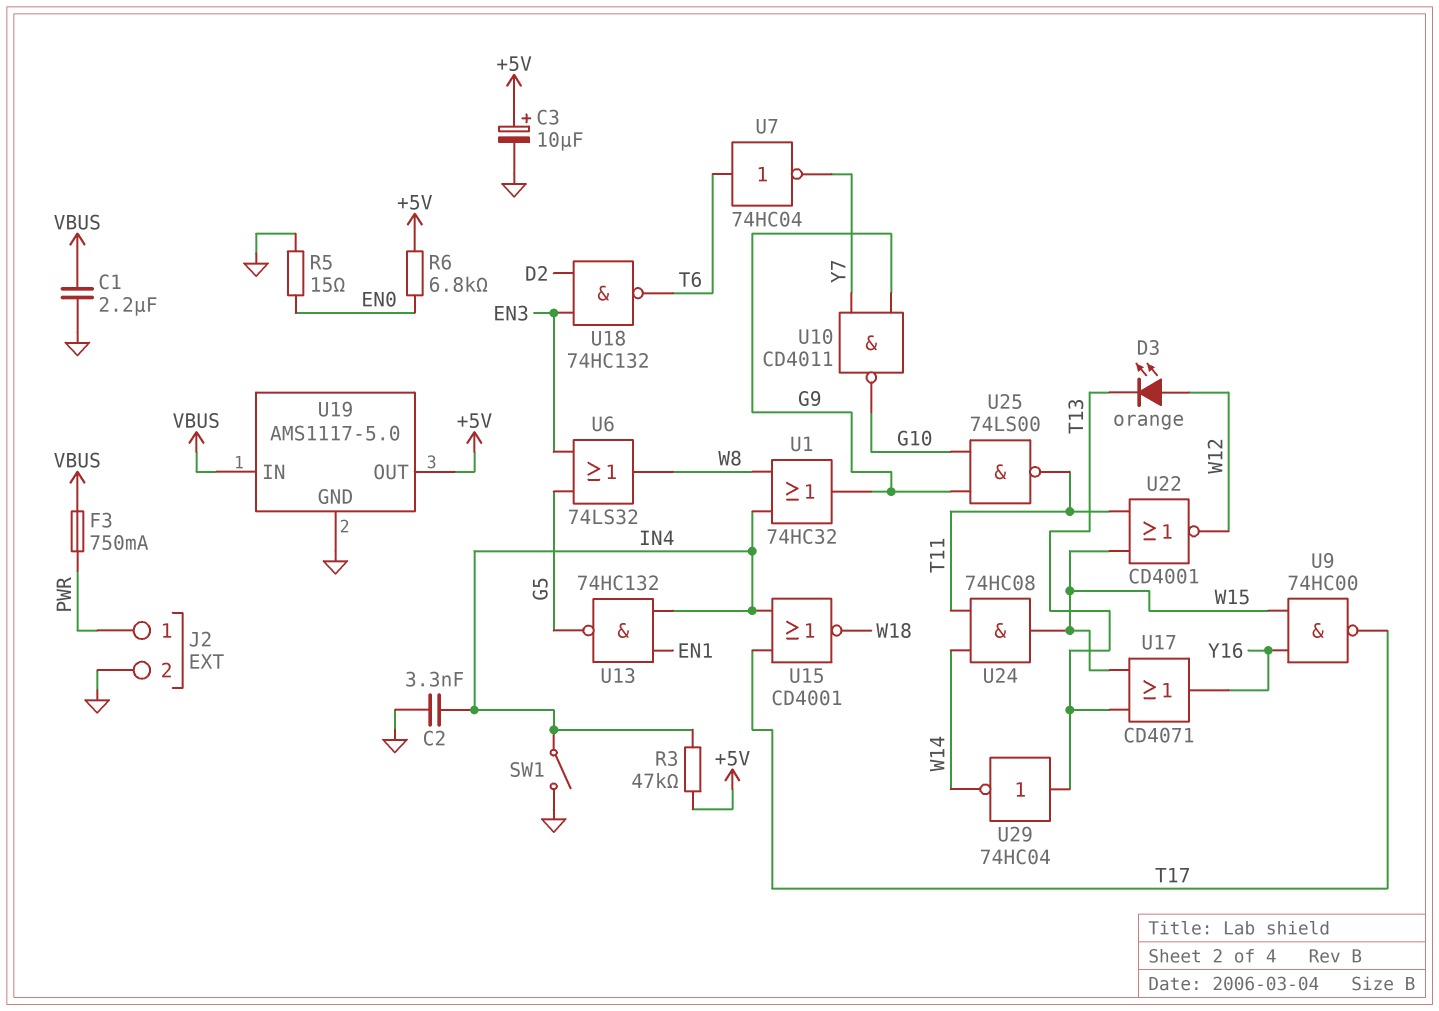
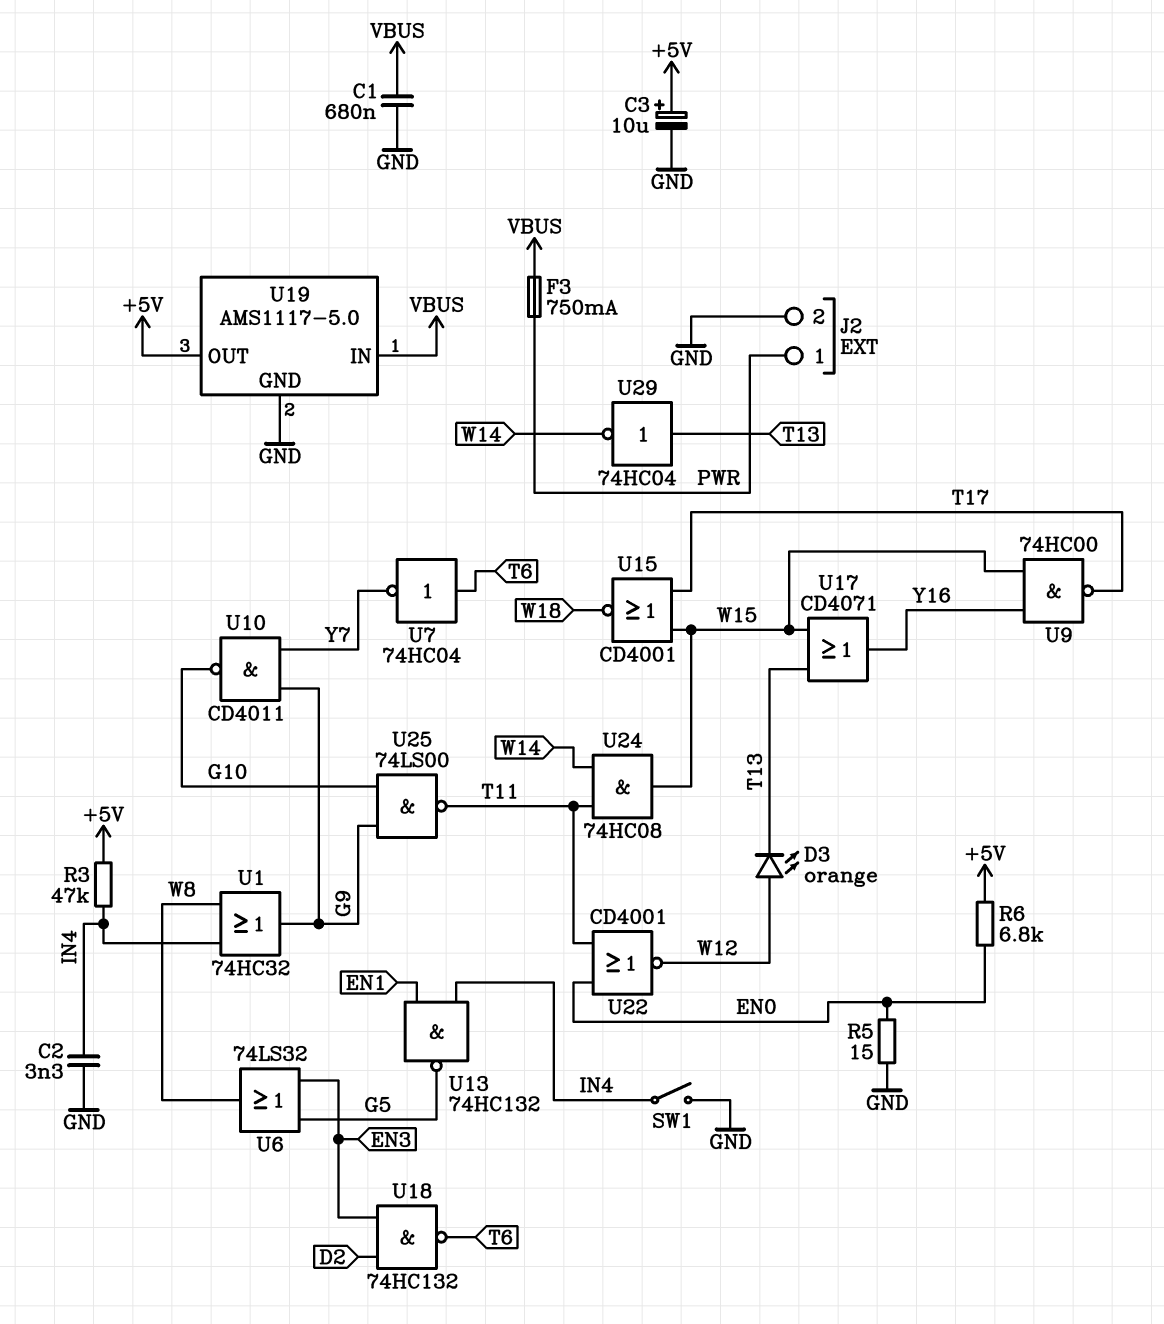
C1: 2.2uF (GND, VBUS) -> 680nF (GND, VBUS)
U15: NOR CD4001 (in IN4, in T17, out W18) -> NOR CD4001 (in T17, in W15, out W18)
U22: NOR CD4001 (in T11, in W15, out W12) -> NOR CD4001 (in EN0, in T11, out W12)

